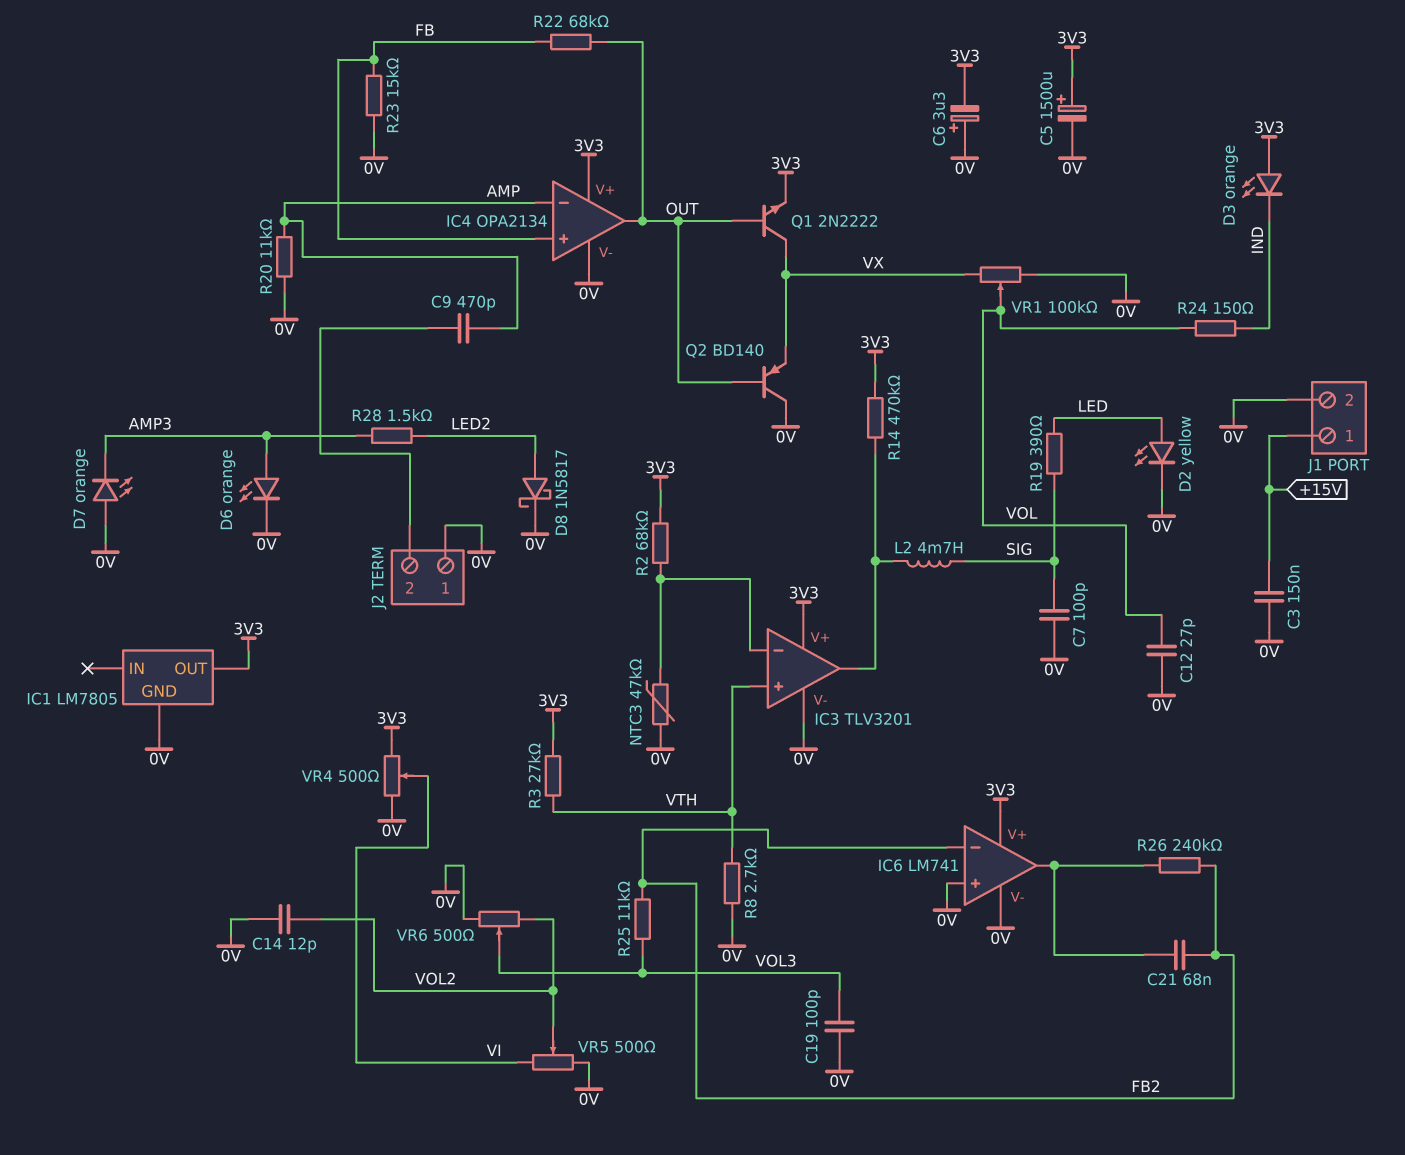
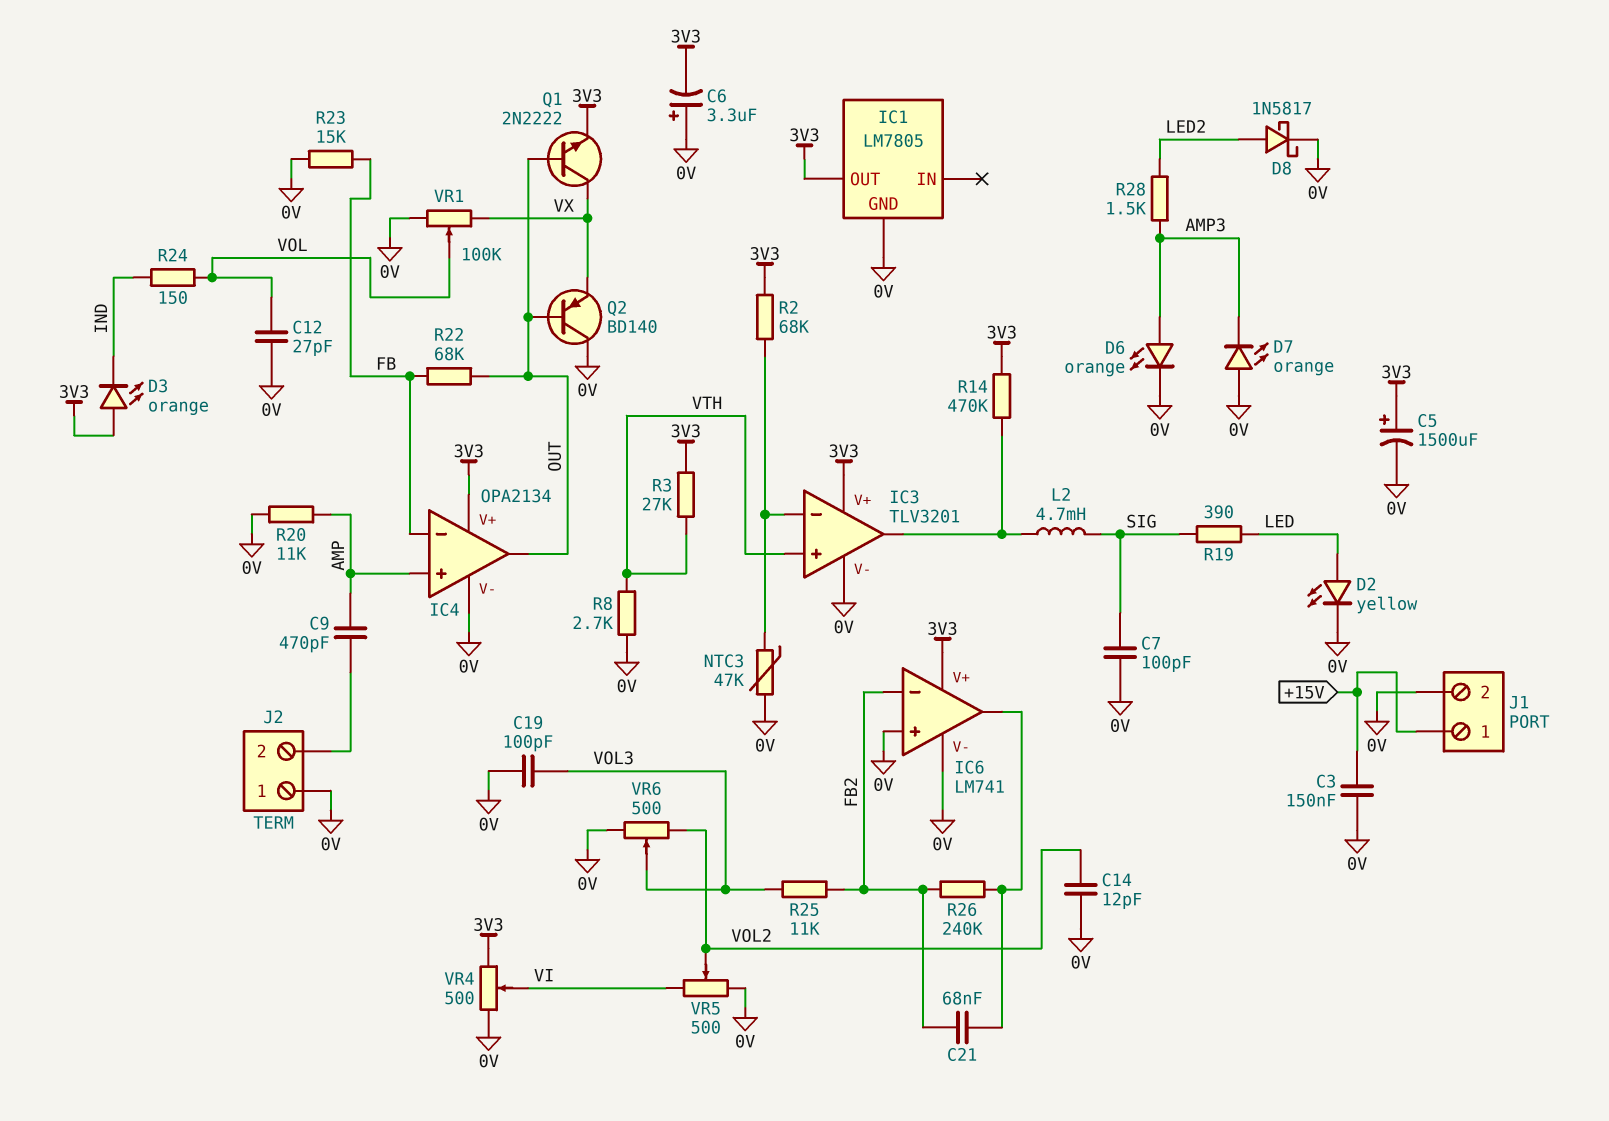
IC4 pin in+: FB -> AMP
IC4 pin in-: AMP -> FB

